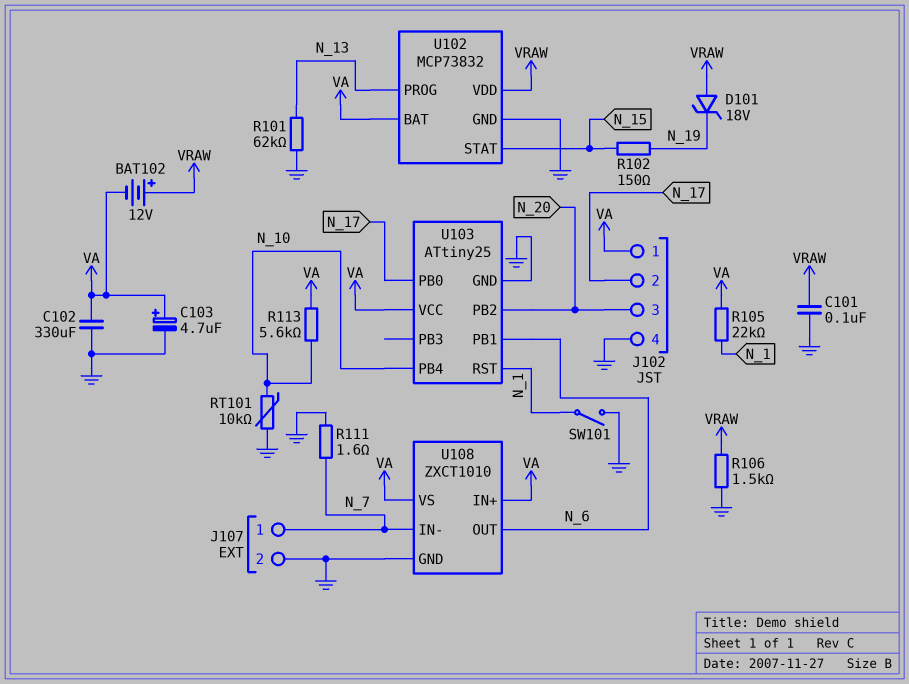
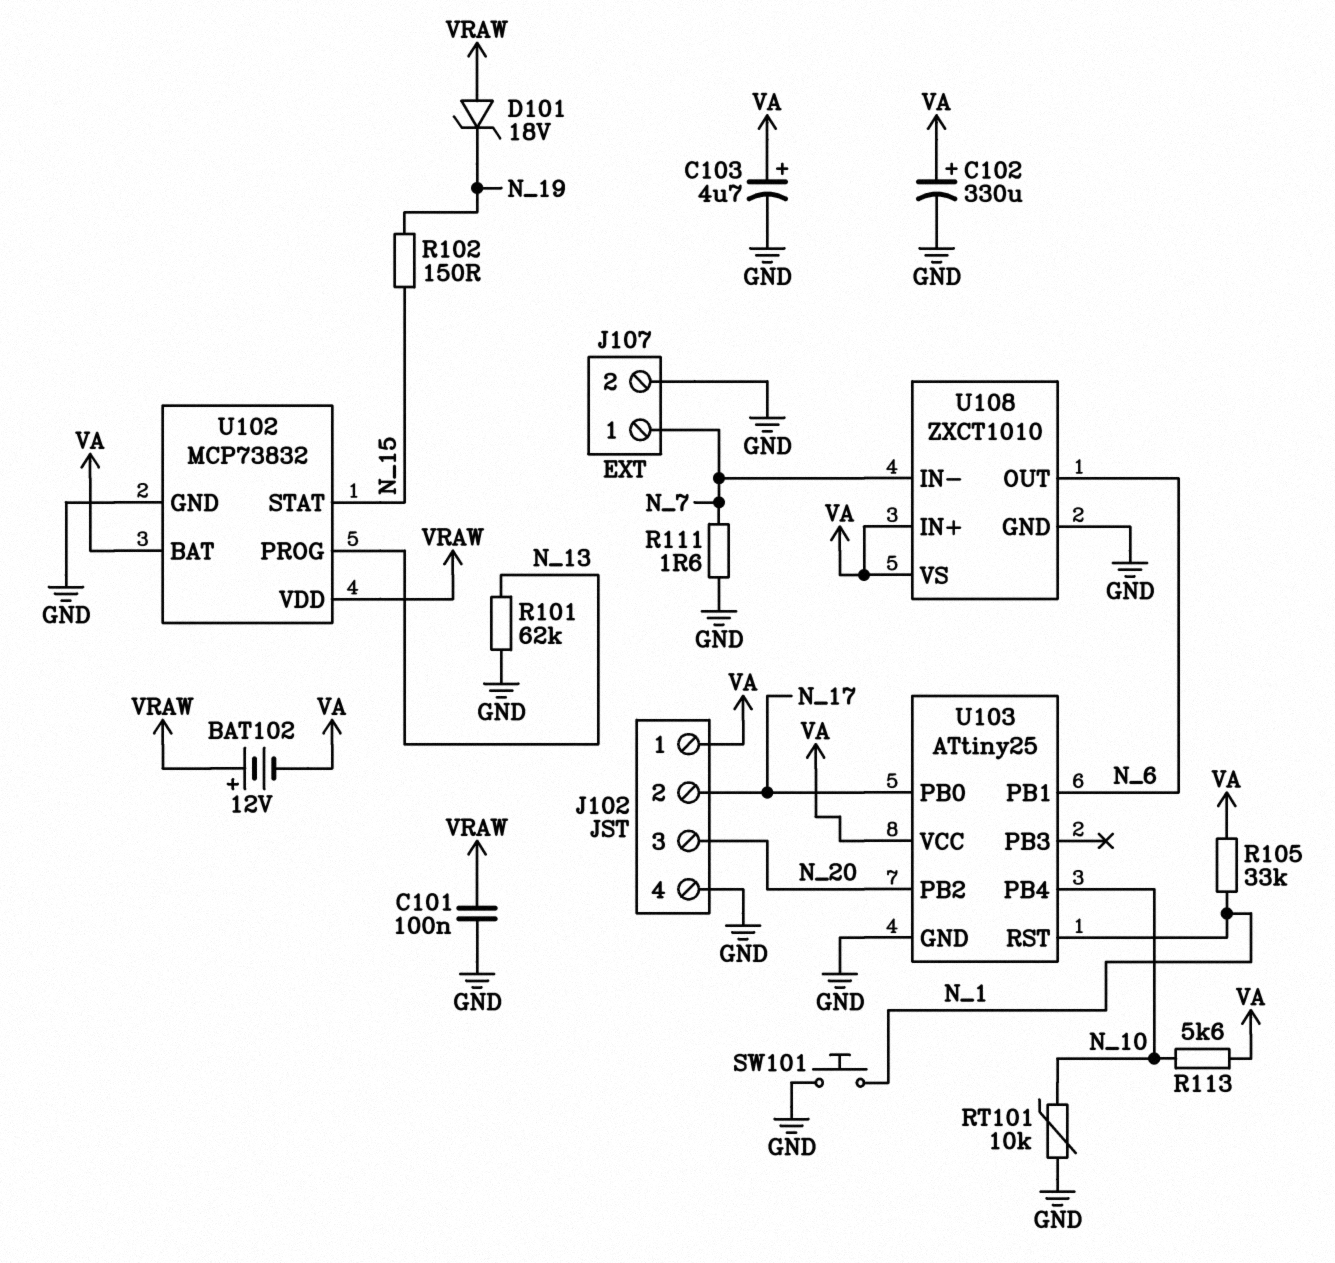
C102: 330uF (GND, VA) -> 330uF (plus VA, minus GND)
R105: 22k (N_1, VA) -> 33k (N_1, VA)
R106: 1.5k (GND, VRAW) -> none
SW101: switch (GND, N_1) -> button (GND, N_1)

